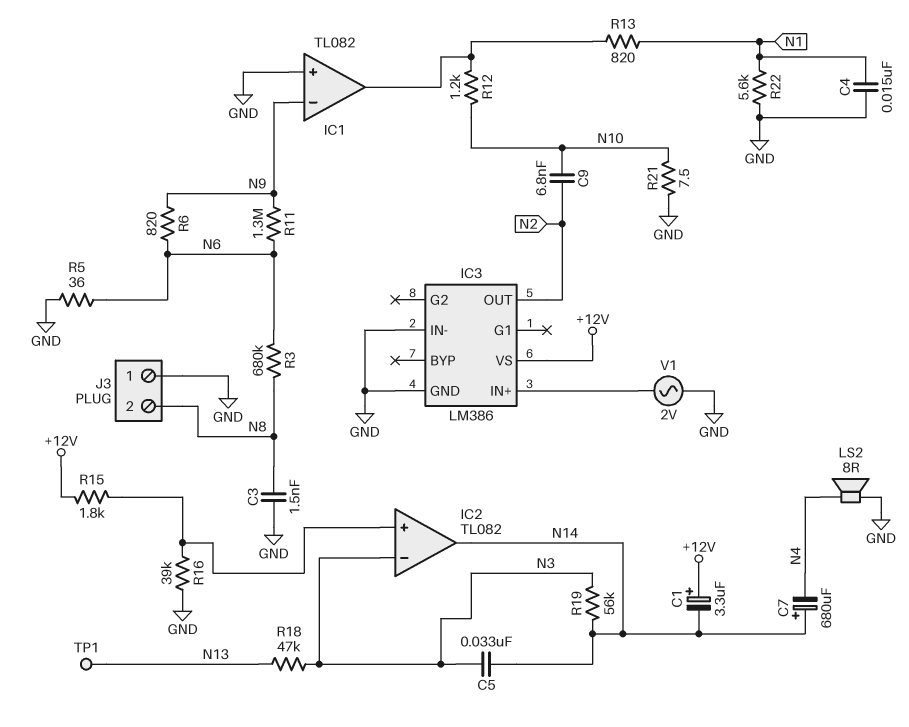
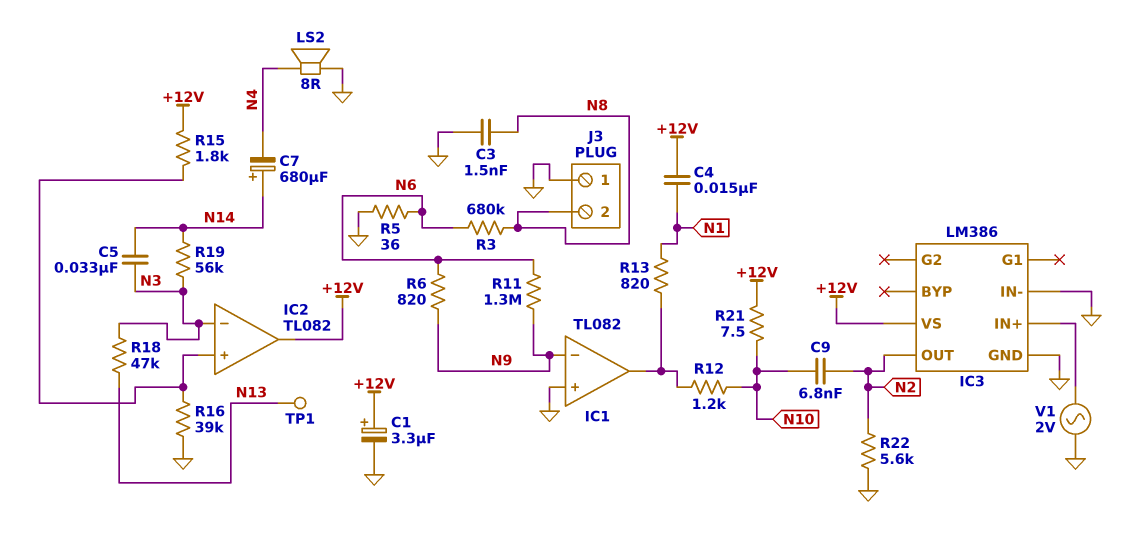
C1: 3.3uF (plus +12V, minus N14) -> 3.3uF (plus +12V, minus GND)
C4: 15nF (GND, N1) -> 15nF (+12V, N1)
IC2 pin out: N14 -> +12V
R21: 7.5 (GND, N10) -> 7.5 (+12V, N10)
R22: 5.6k (GND, N1) -> 5.6k (GND, N2)

